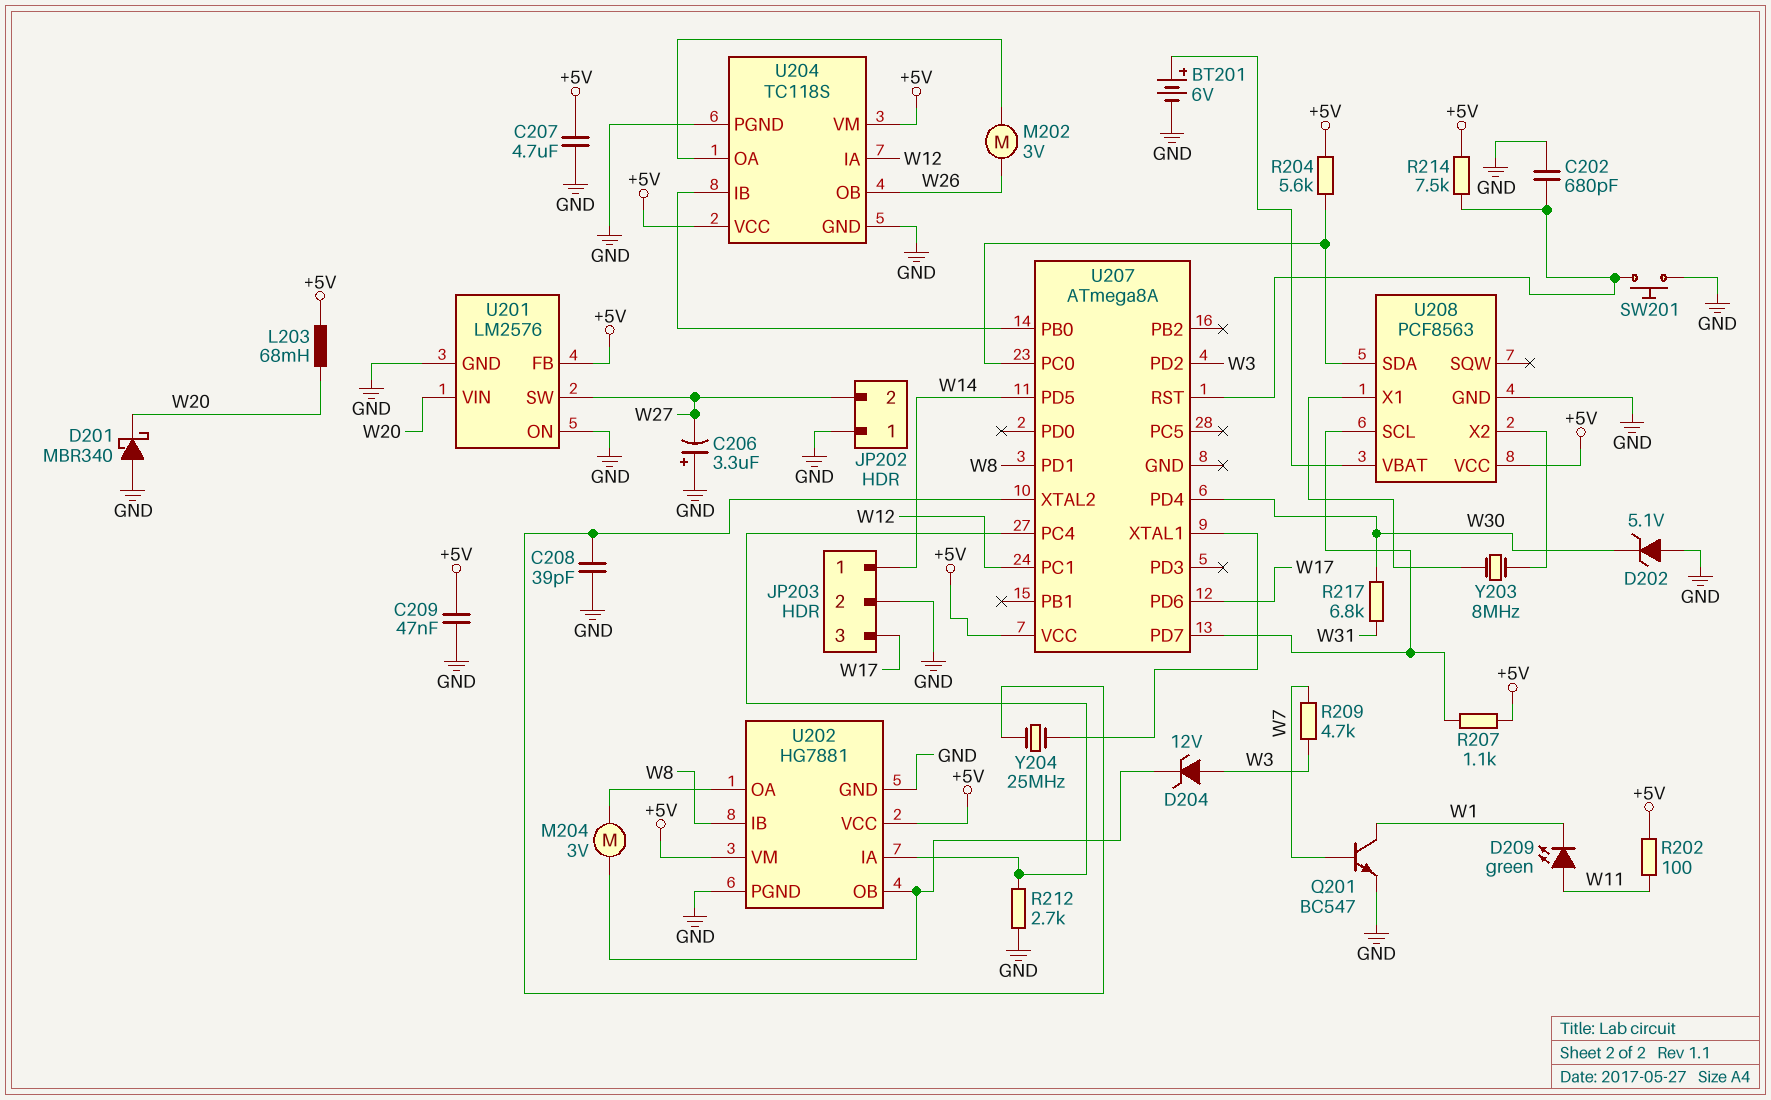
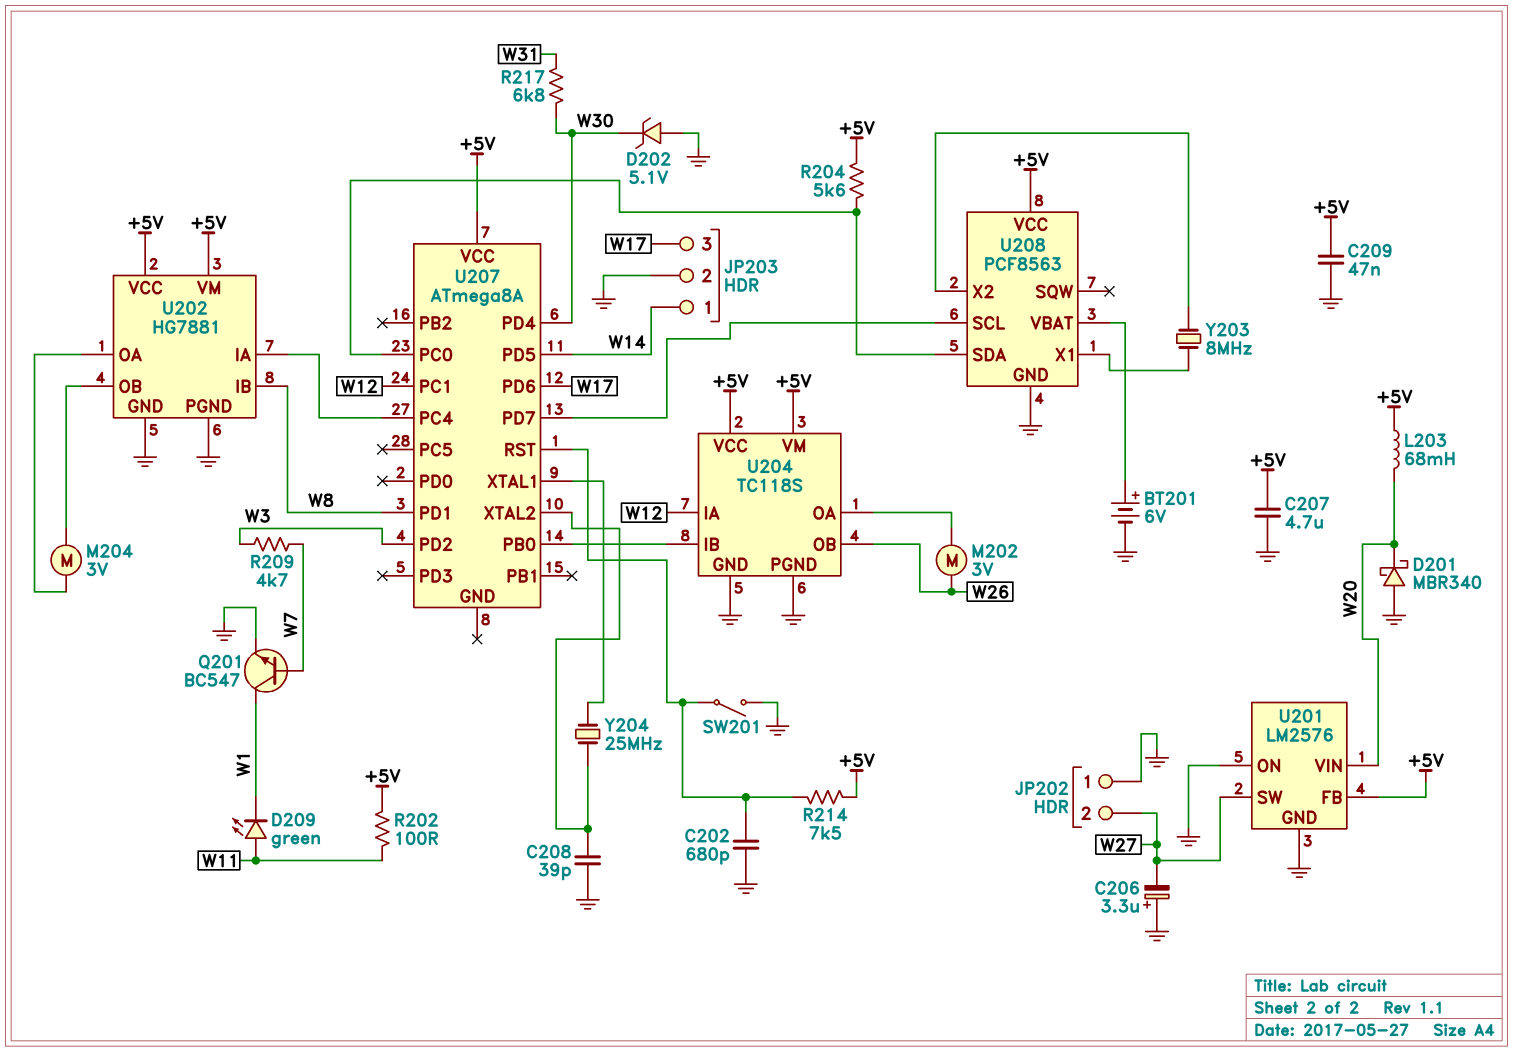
D204: zener 12V (A W3, K U202/OB) -> none
R207: 1.1k (+5V, U207/PD7) -> none
R212: 2.7k (GND, U202/IA) -> none
SW201: button (GND, U207/RST) -> switch (GND, U207/RST)

